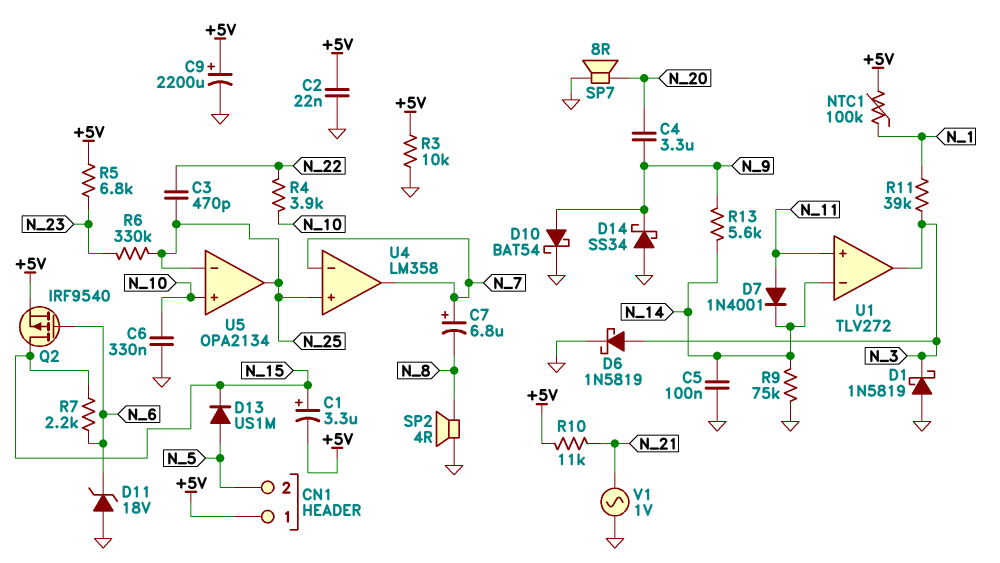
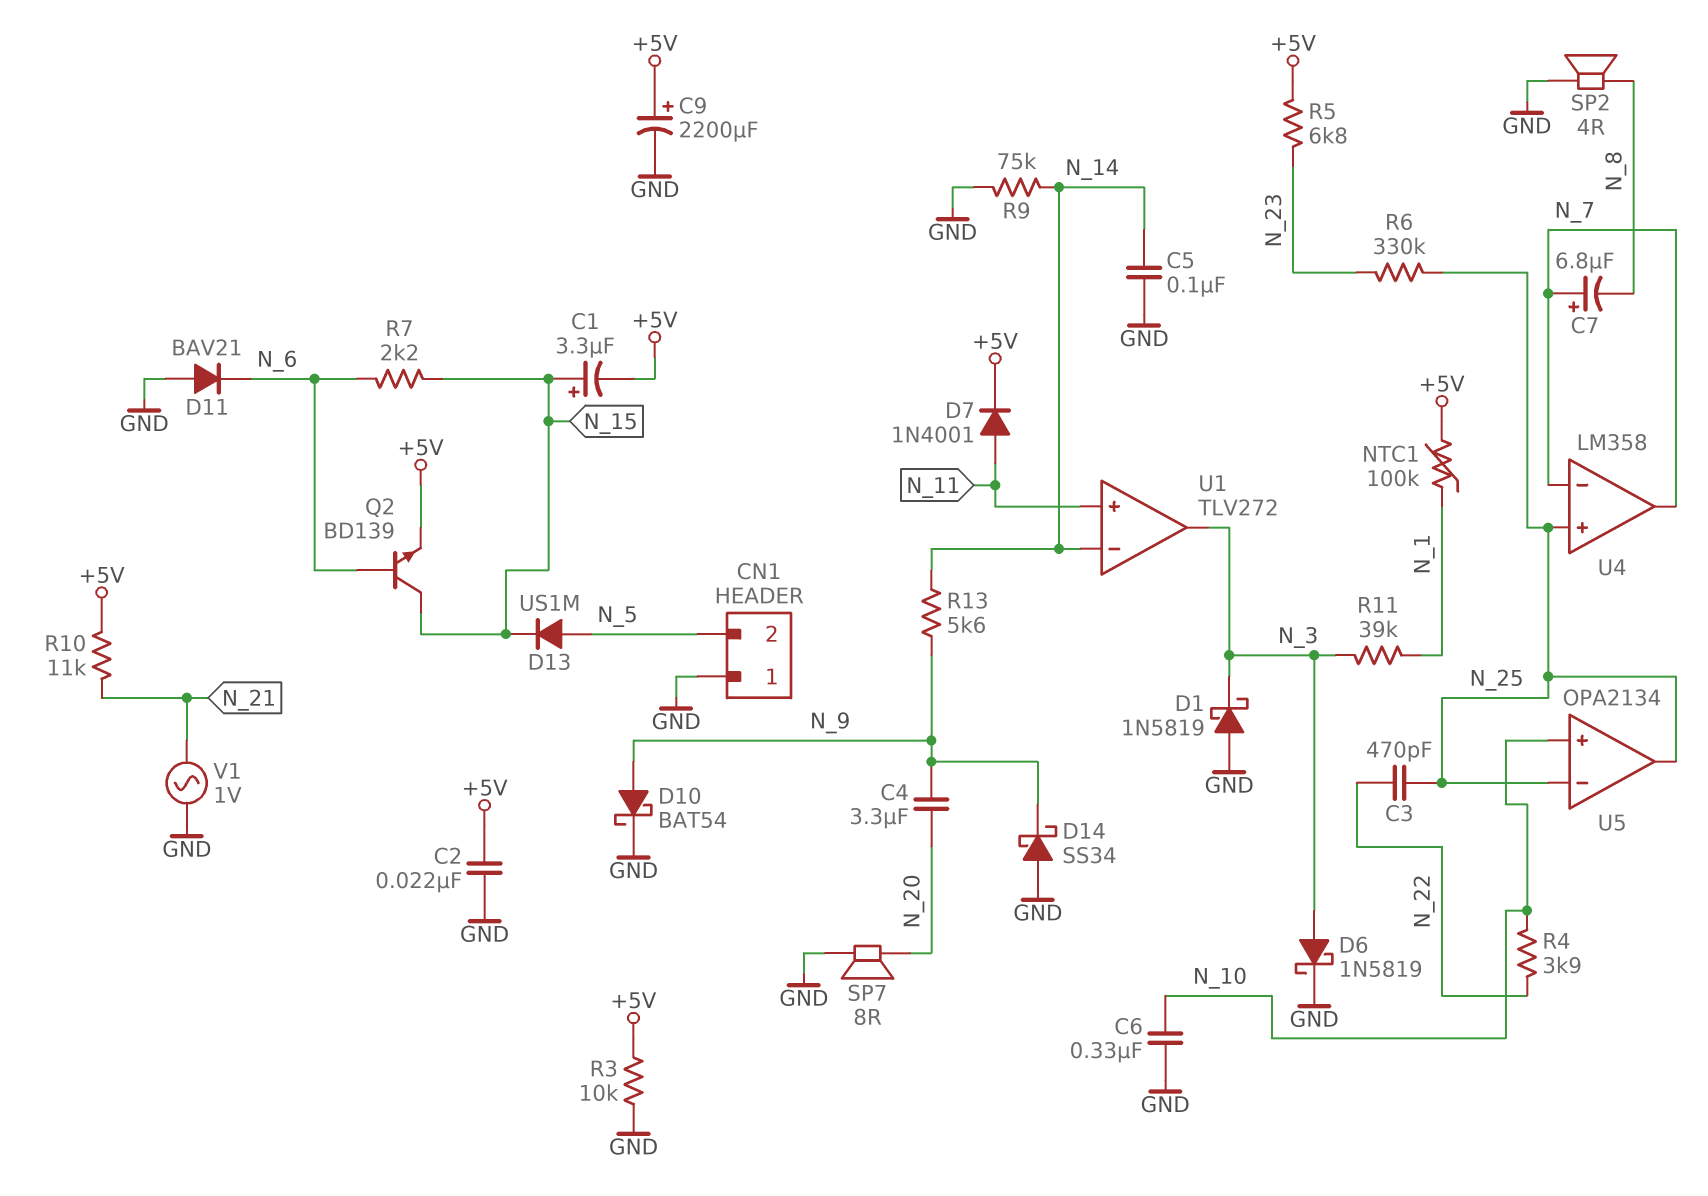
CN1 pin 1: +5V -> GND
D7: diode 1N4001 (A N_11, K N_14) -> diode 1N4001 (A N_11, K +5V)
D11: zener 18V (A GND, K N_6) -> diode BAV21 (A GND, K N_6)
Q2: PMOS IRF9540 (G N_6, D N_15, S +5V) -> NPN BD139 (B N_6, C N_15, E +5V)

